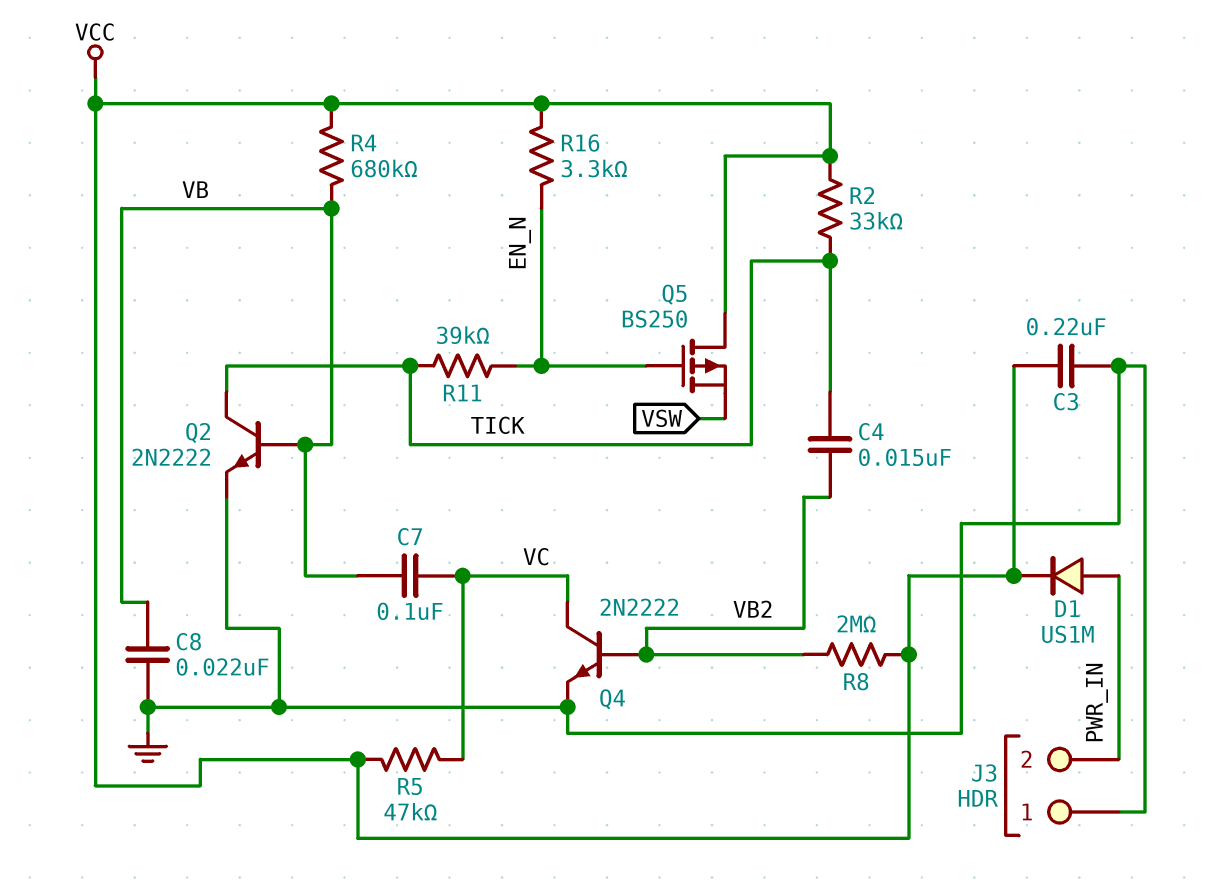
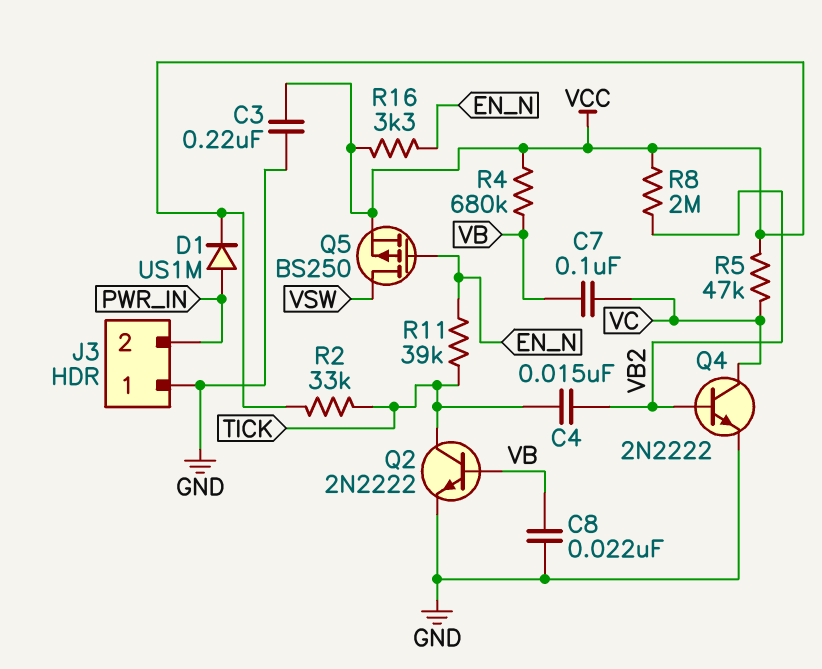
Q5: PMOS BS250 (G EN_N, D VCC, S VSW) -> PMOS BS250 (G EN_N, D VSW, S VCC)

